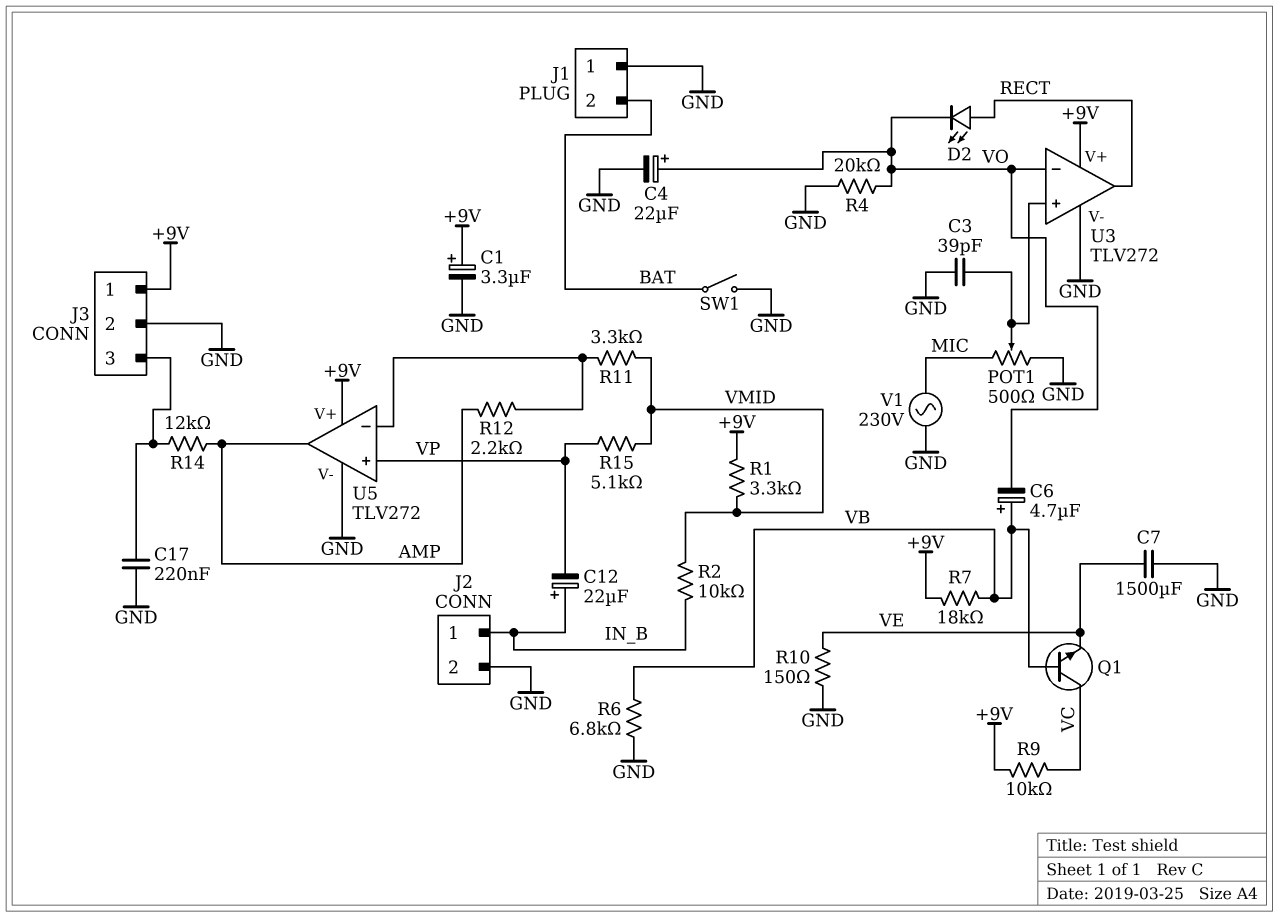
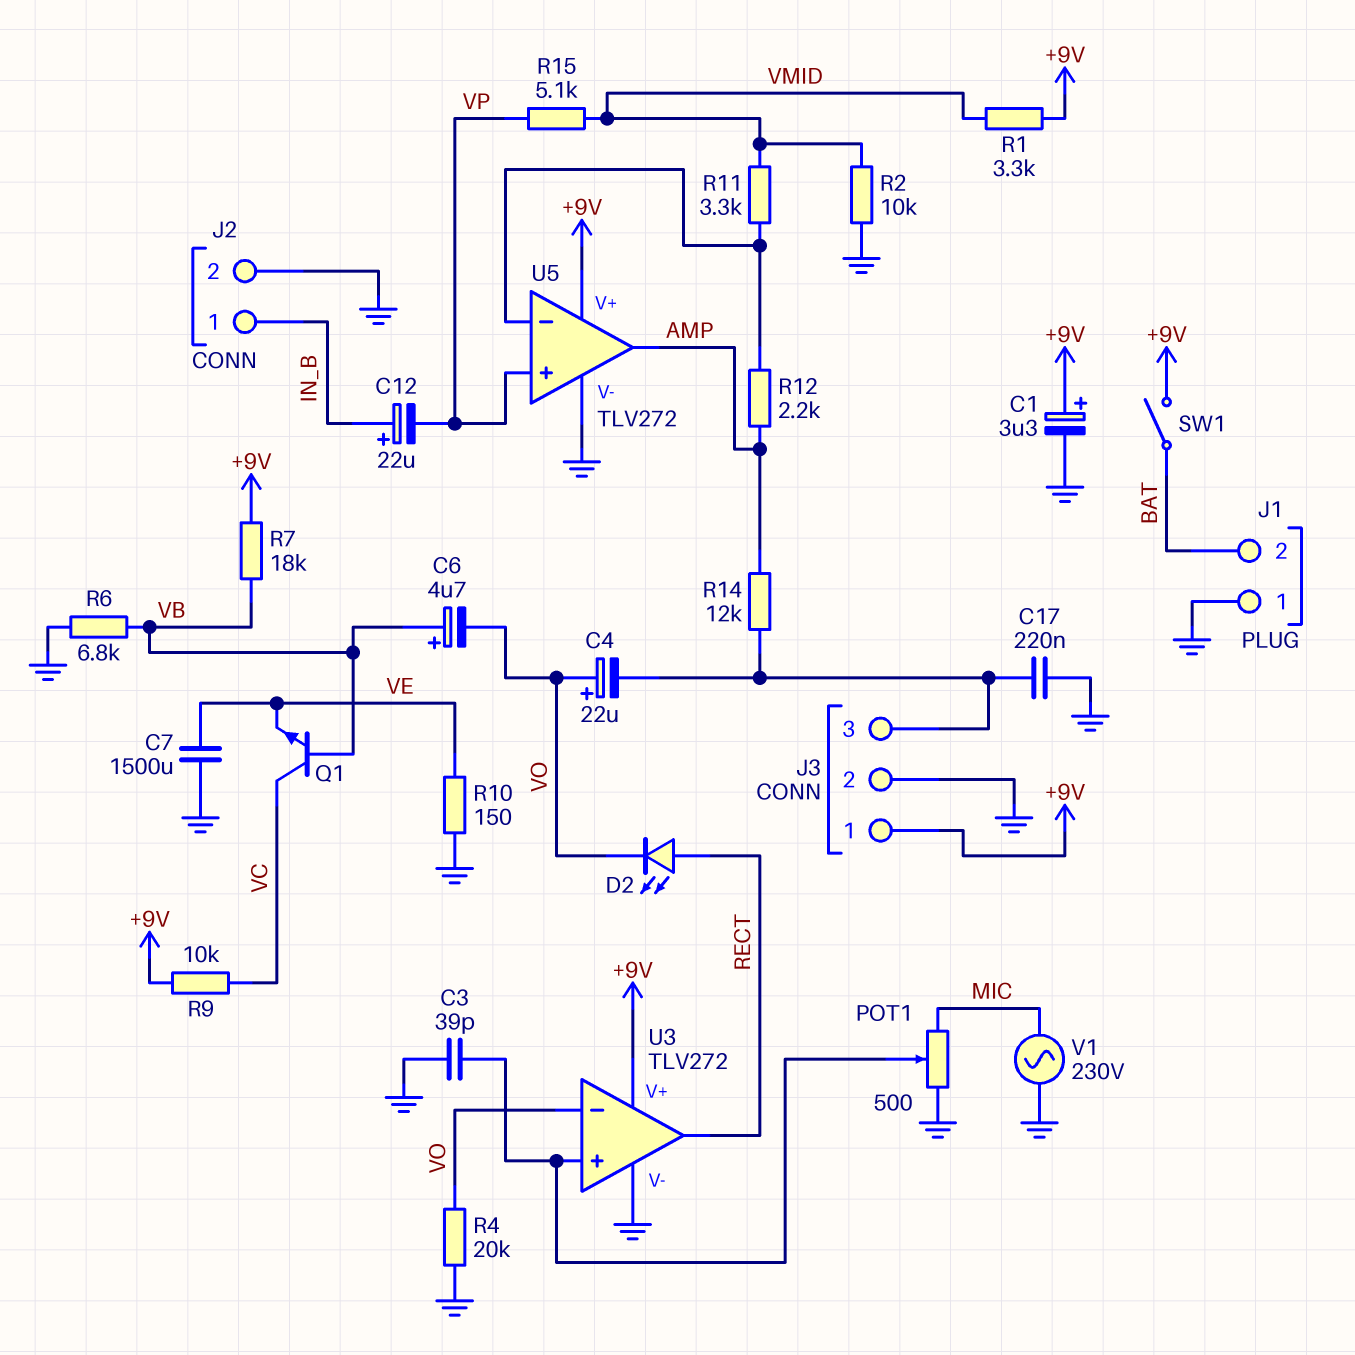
C4: 22uF (plus VO, minus GND) -> 22uF (plus VO, minus J3/3)
R2: 10k (IN_B, VMID) -> 10k (GND, VMID)
SW1: switch (BAT, GND) -> switch (+9V, BAT)

